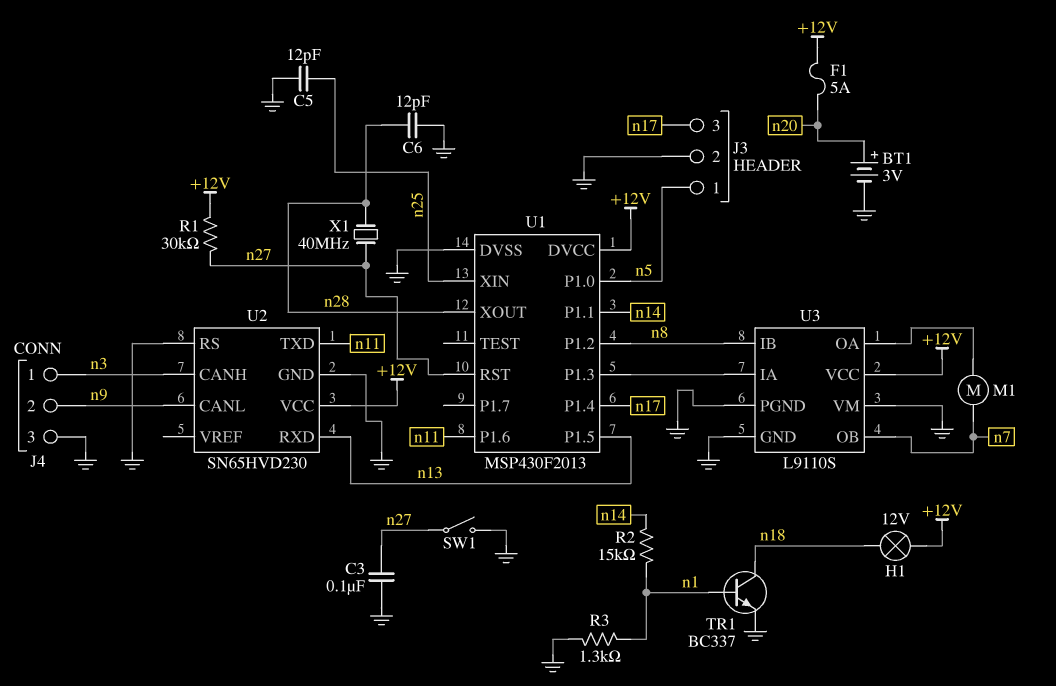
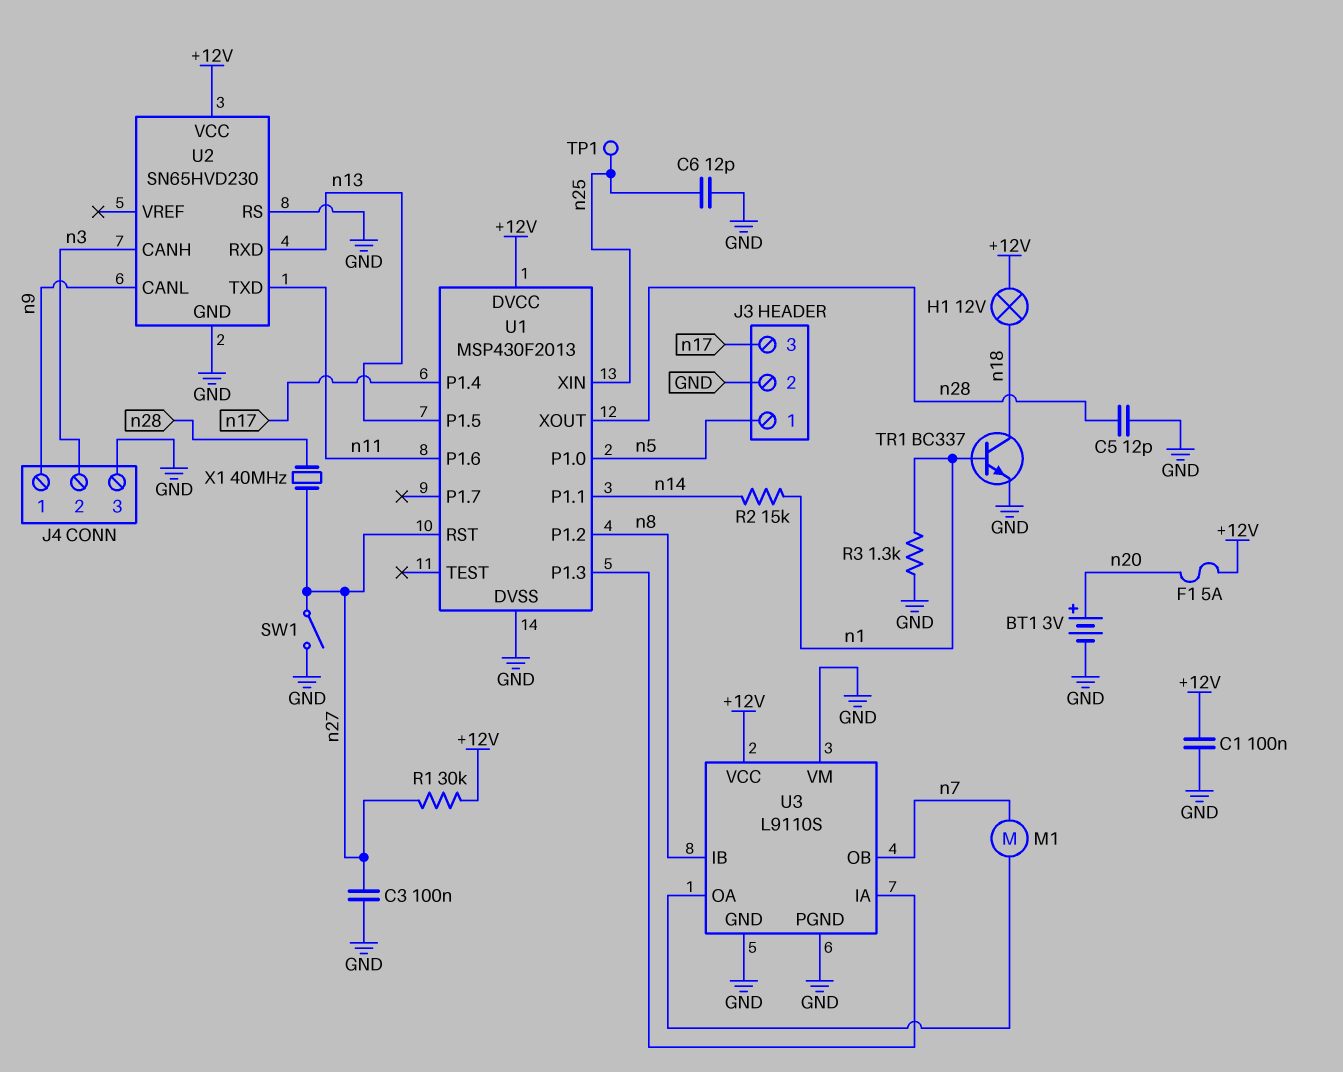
C1: none -> 100nF (+12V, GND)
C5: 12pF (GND, n25) -> 12pF (GND, n28)
C6: 12pF (GND, n28) -> 12pF (GND, n25)
J4 pin 1: n3 -> n9
J4 pin 2: n9 -> n3
TP1: none -> test point (n25)

